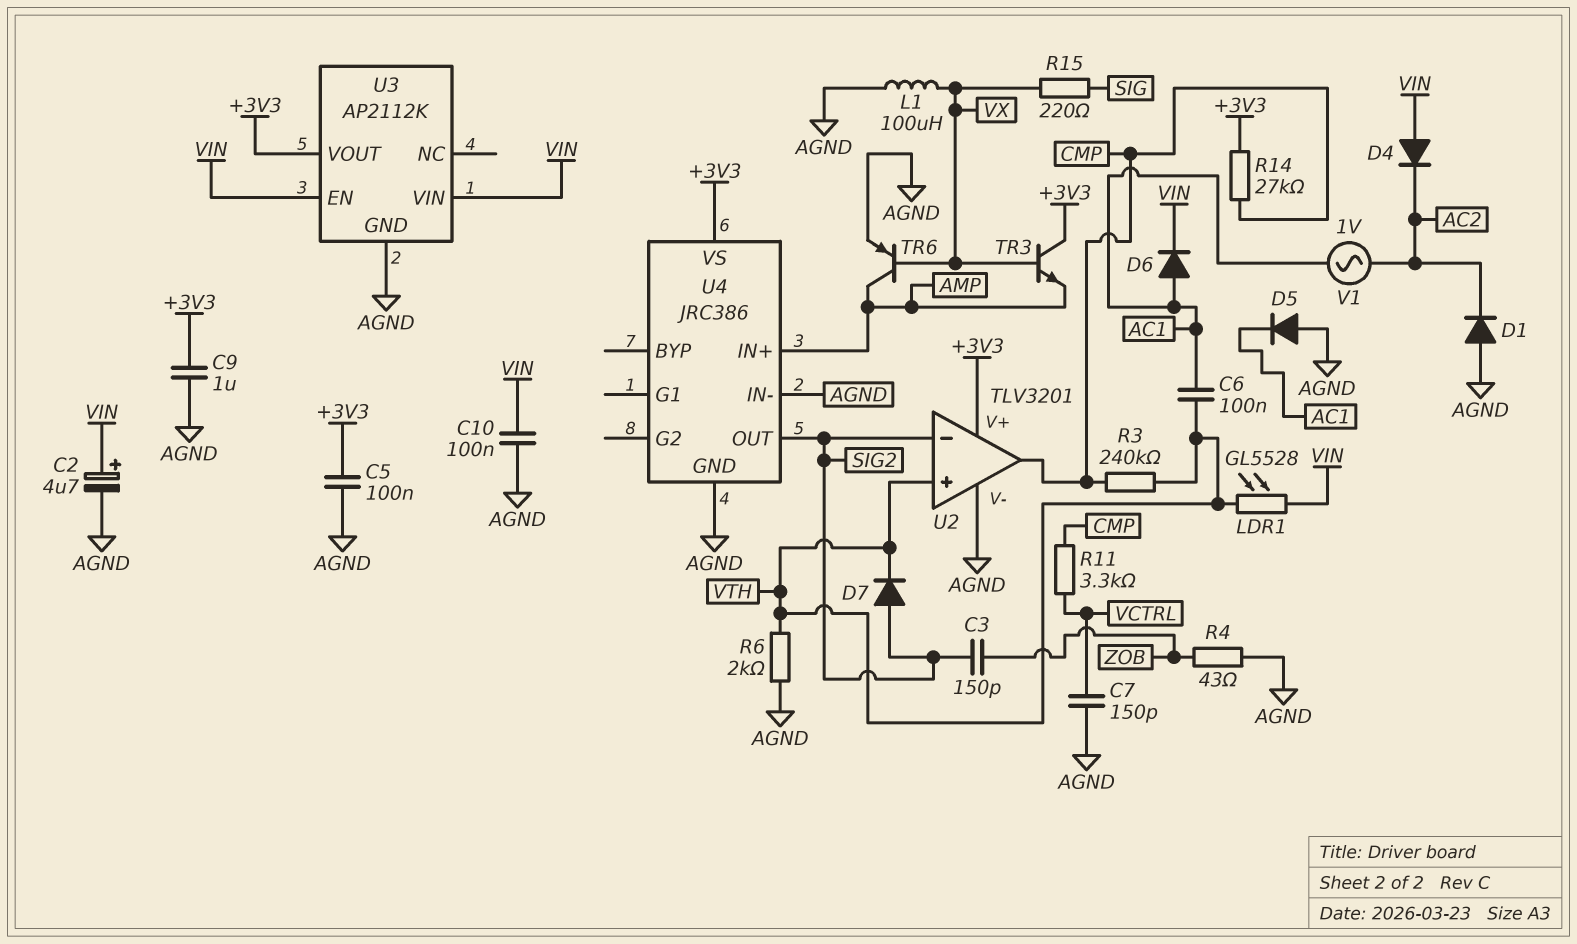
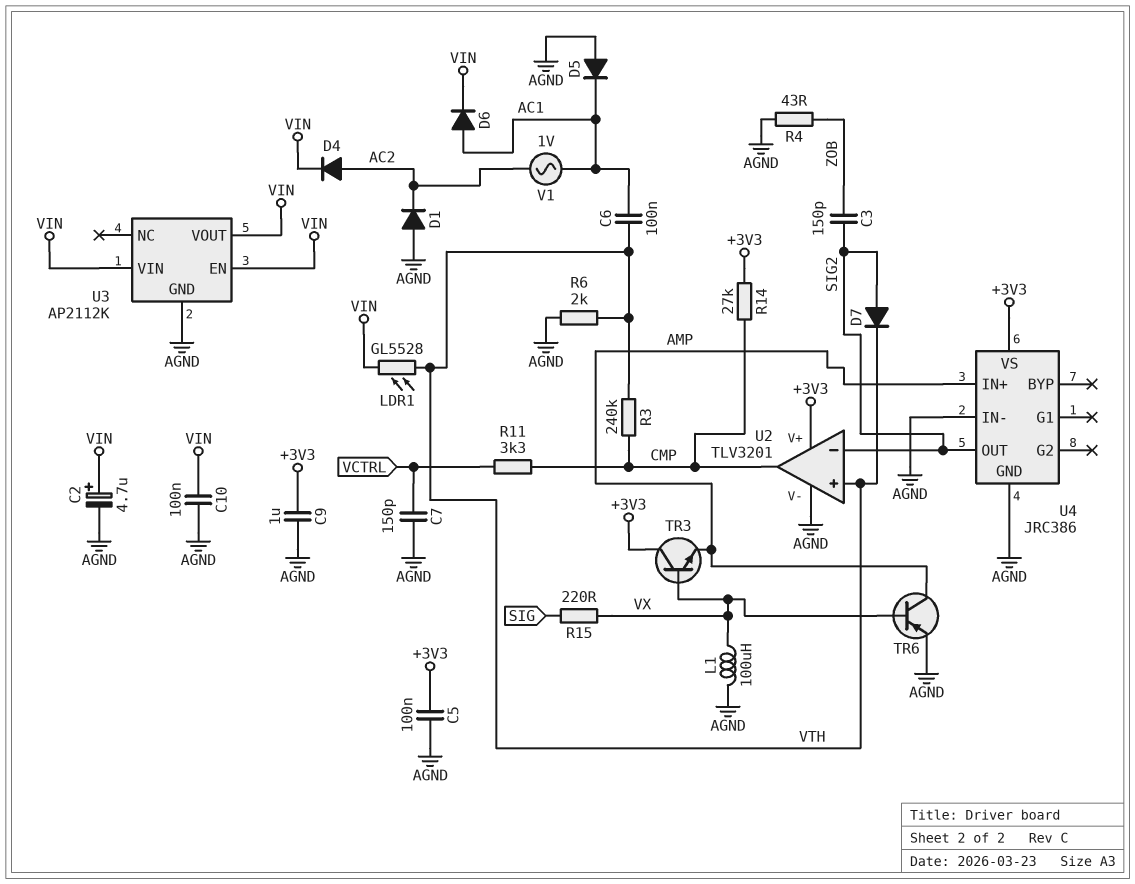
D4: diode (A VIN, K AC2) -> diode (A AC2, K VIN)
U3 pin VOUT: +3V3 -> VIN

